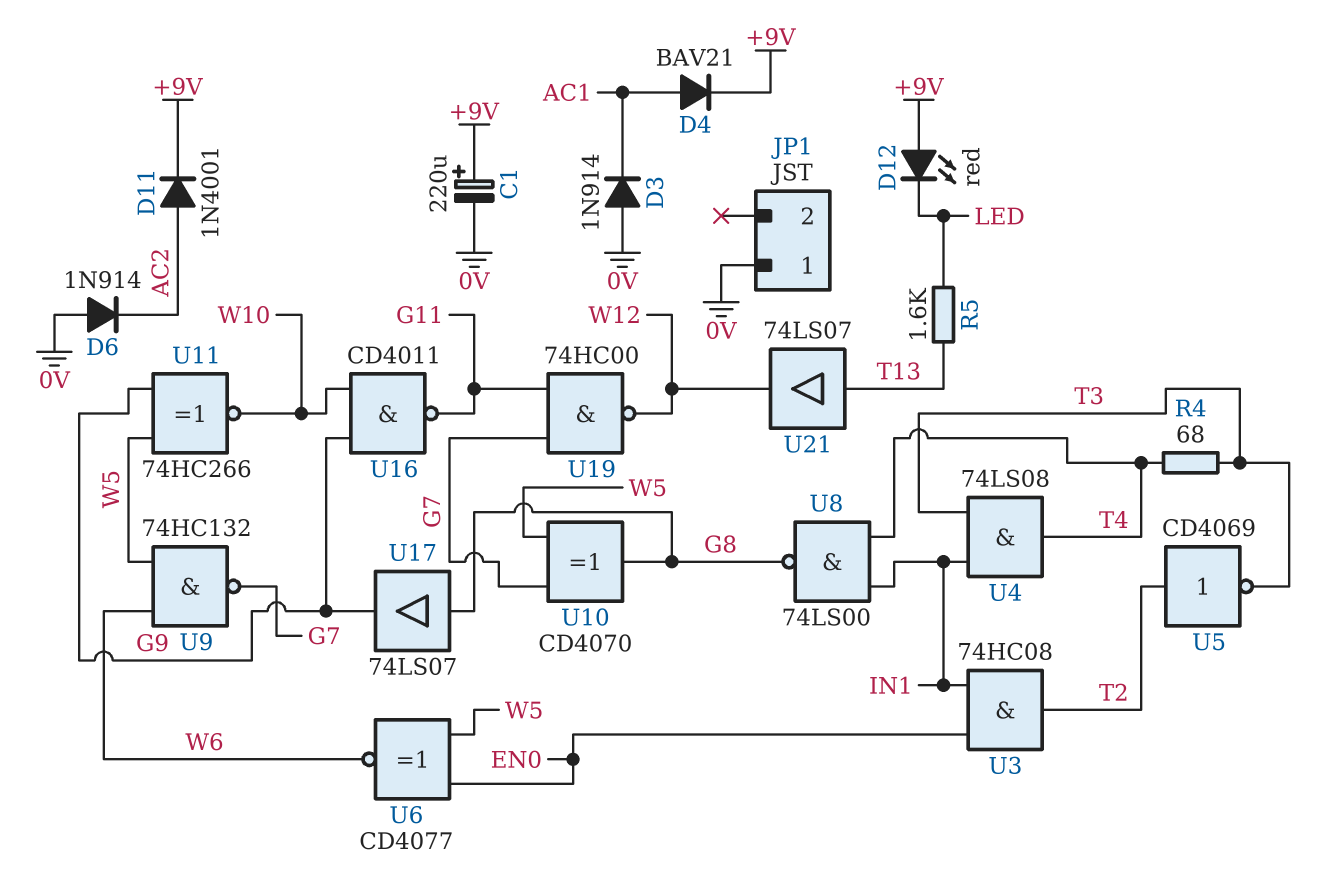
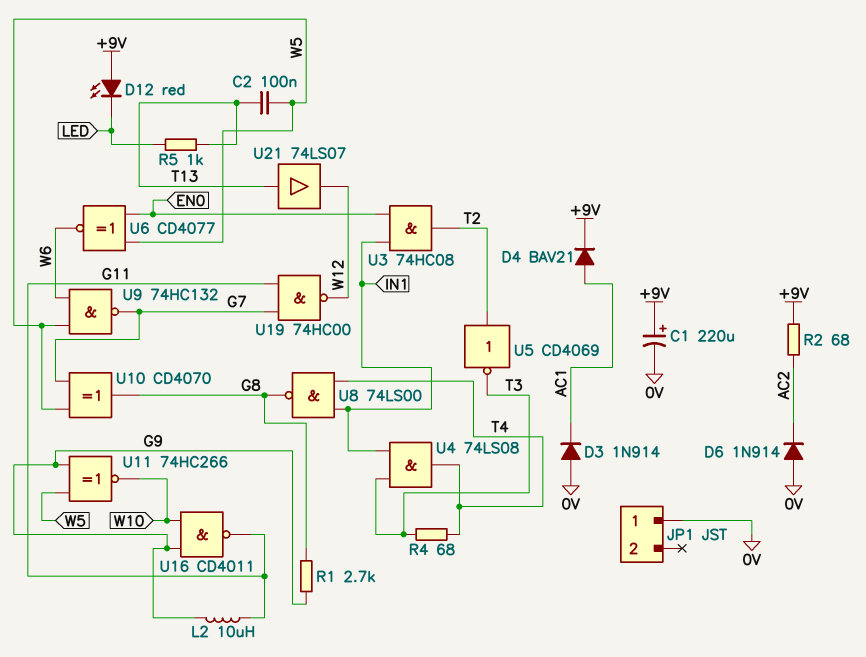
C2: none -> 100nF (T13, W5)
D11: diode 1N4001 (A AC2, K +9V) -> none
L2: none -> 10uH (G9, G11)
R1: none -> 2.7k (G8, G9)
R2: none -> 68 (+9V, AC2)
R5: 1.6k (LED, T13) -> 1k (LED, T13)
U17: buffer 74LS07 (in G8, out G9) -> none

